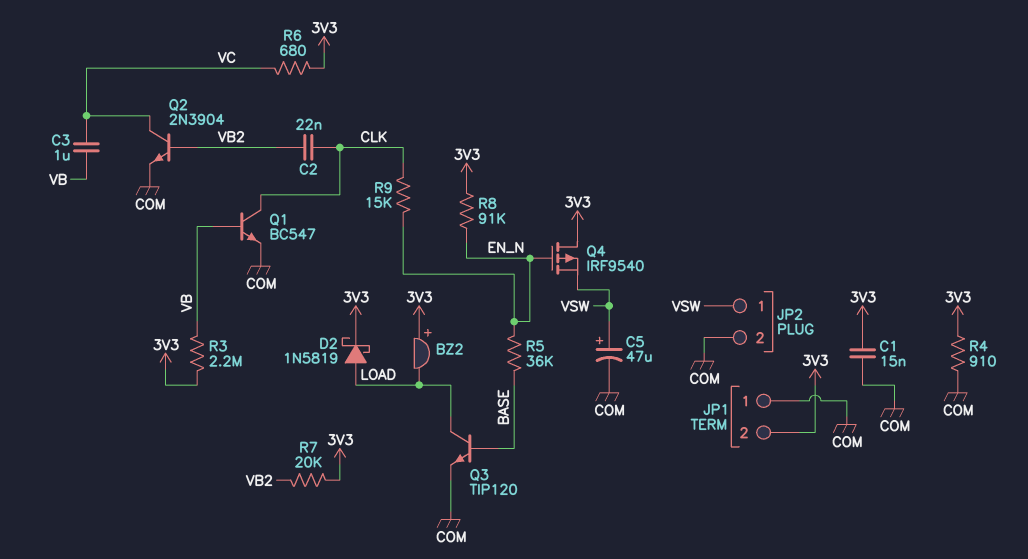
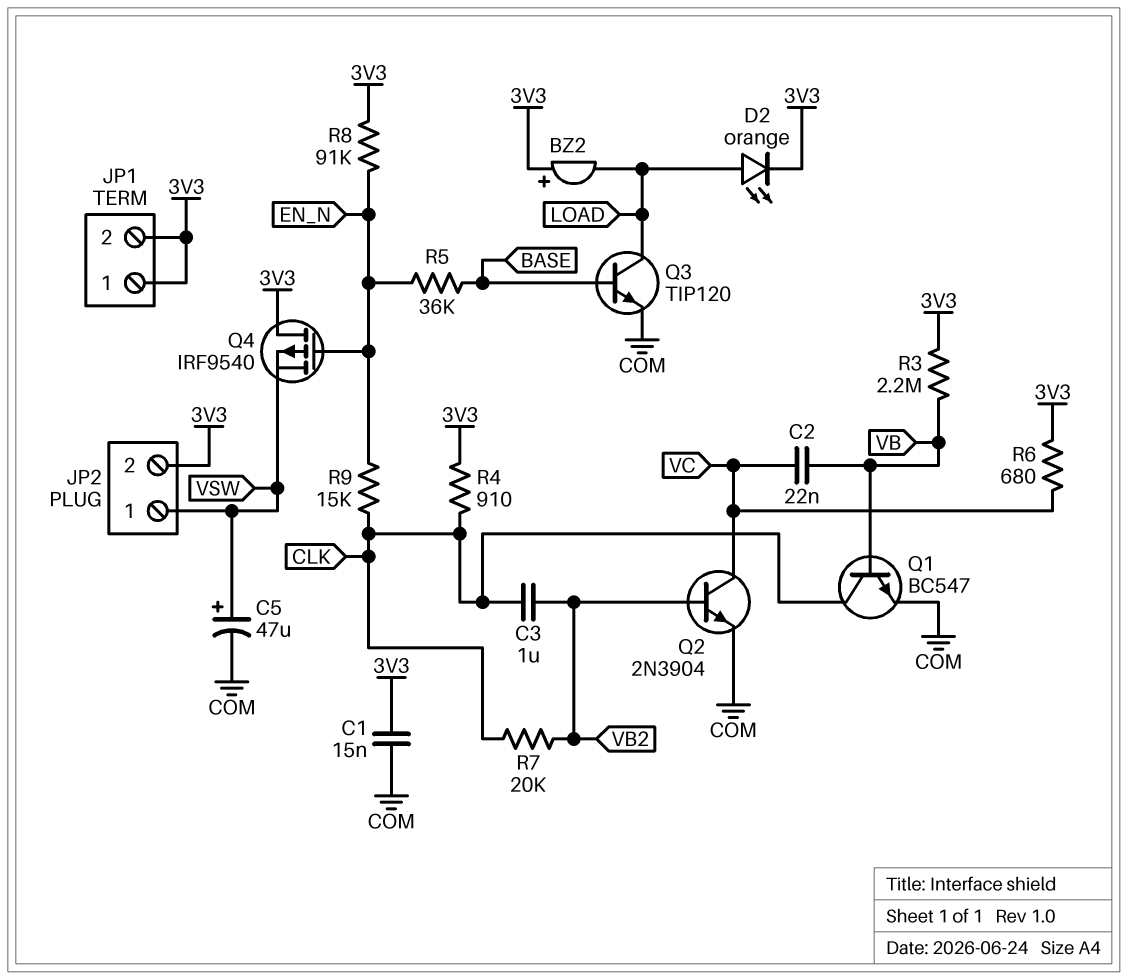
C2: 22nF (CLK, VB2) -> 22nF (VB, VC)
C3: 1uF (VB, VC) -> 1uF (CLK, VB2)
D2: schottky 1N5819 (A LOAD, K 3V3) -> LED orange (A LOAD, K 3V3)
JP1 pin 1: COM -> 3V3
JP2 pin 2: COM -> 3V3
R4: 910 (3V3, COM) -> 910 (3V3, CLK)
R7: 20k (3V3, VB2) -> 20k (CLK, VB2)

